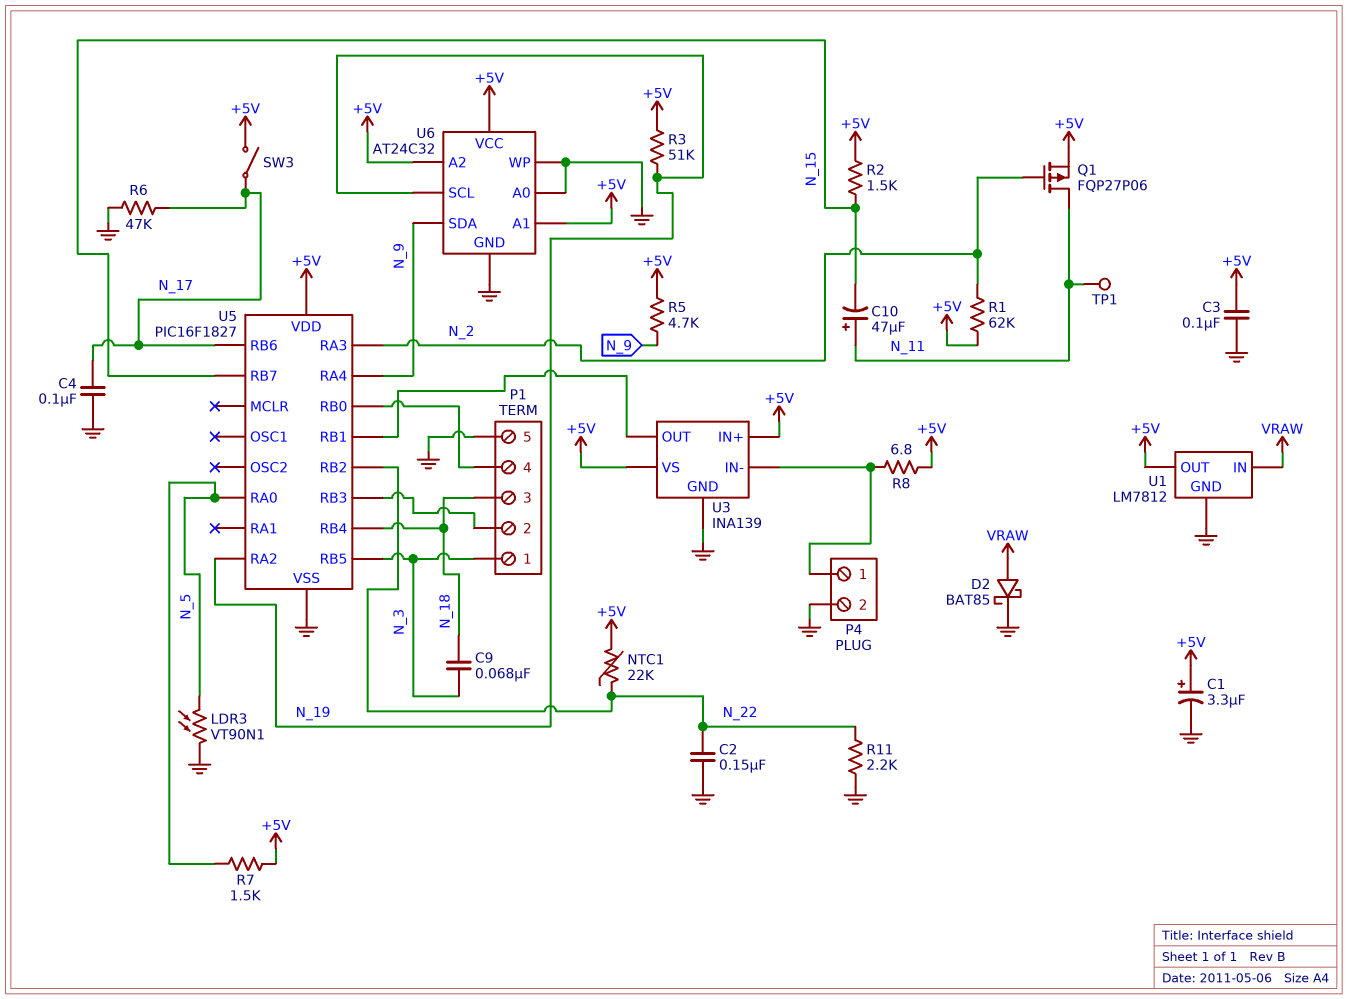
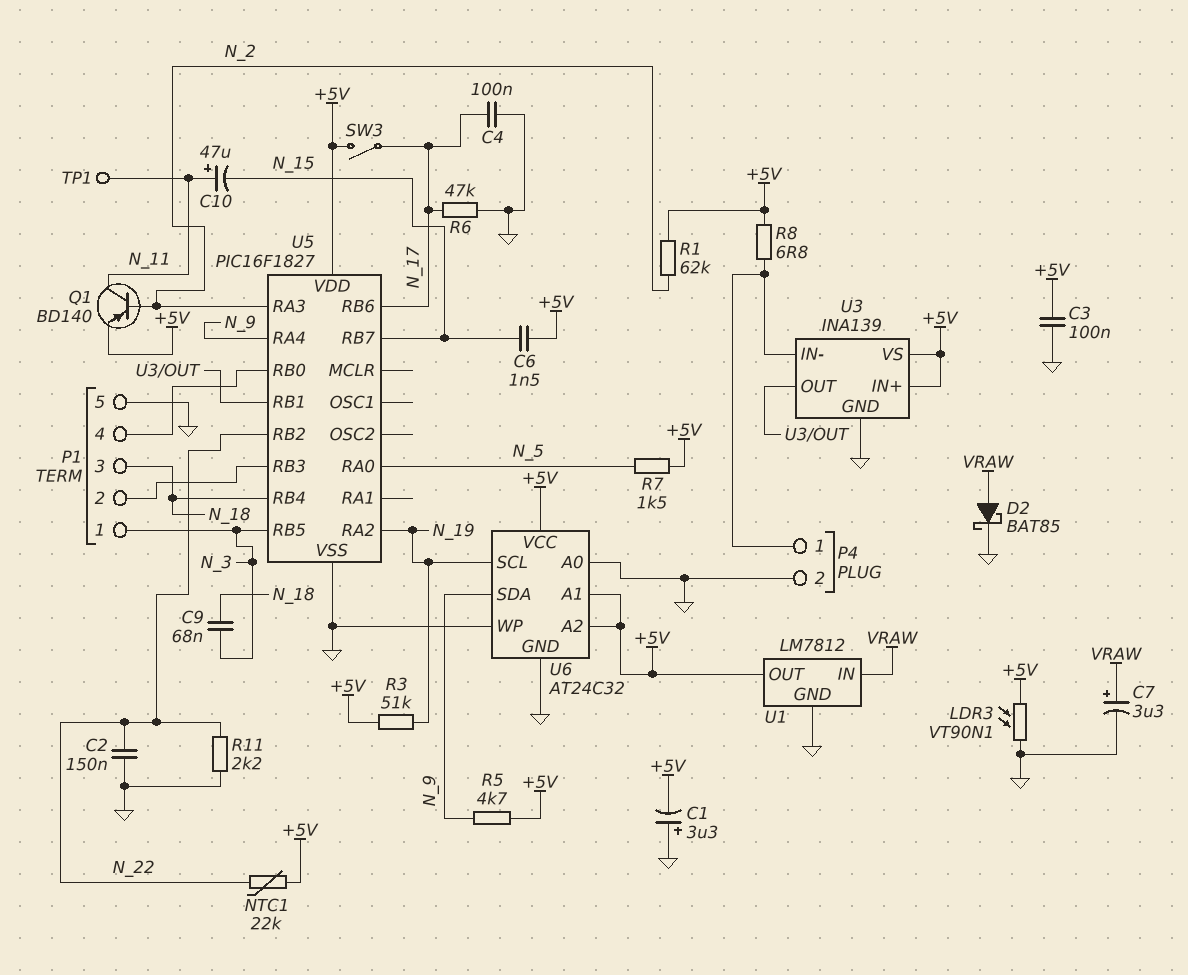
C1: 3.3uF (plus +5V, minus GND) -> 3.3uF (plus GND, minus +5V)
C6: none -> 1.5nF (+5V, N_15)
C7: none -> 3.3uF (plus VRAW, minus GND)
LDR3: VT90N1 (GND, N_5) -> VT90N1 (+5V, GND)
Q1: PMOS FQP27P06 (G N_2, D N_11, S +5V) -> PNP BD140 (B N_2, C N_11, E +5V)
R2: 1.5k (+5V, N_15) -> none

